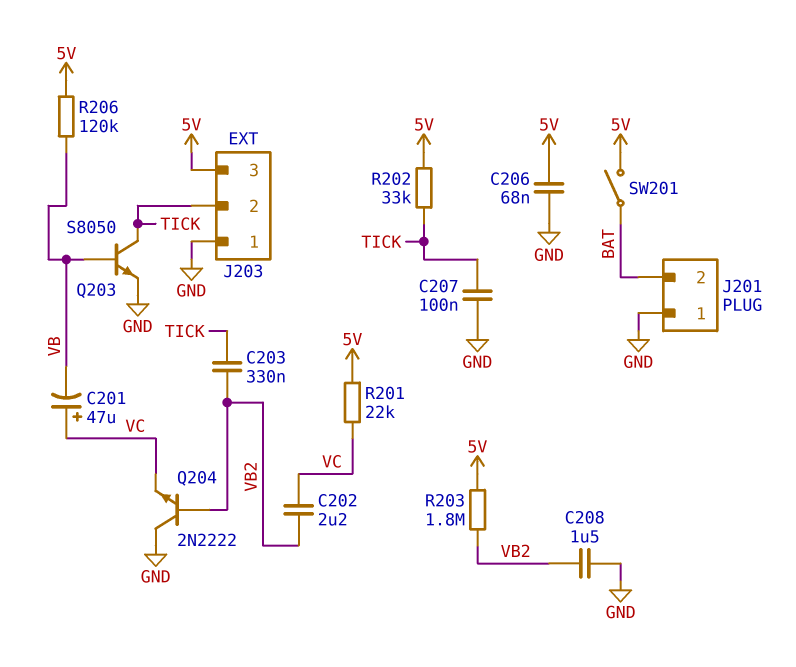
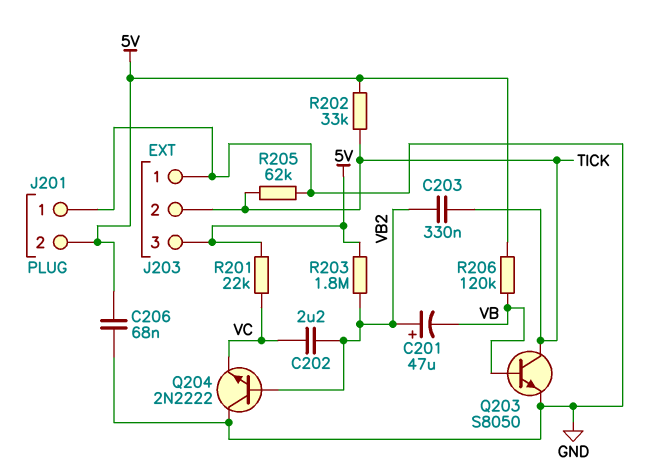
C201: 47uF (plus VC, minus VB) -> 47uF (plus VB2, minus VB)
C207: 100nF (GND, TICK) -> none
C208: 1.5uF (GND, VB2) -> none
J201 pin 2: BAT -> 5V
R205: none -> 62k (GND, TICK)
SW201: switch (5V, BAT) -> none

